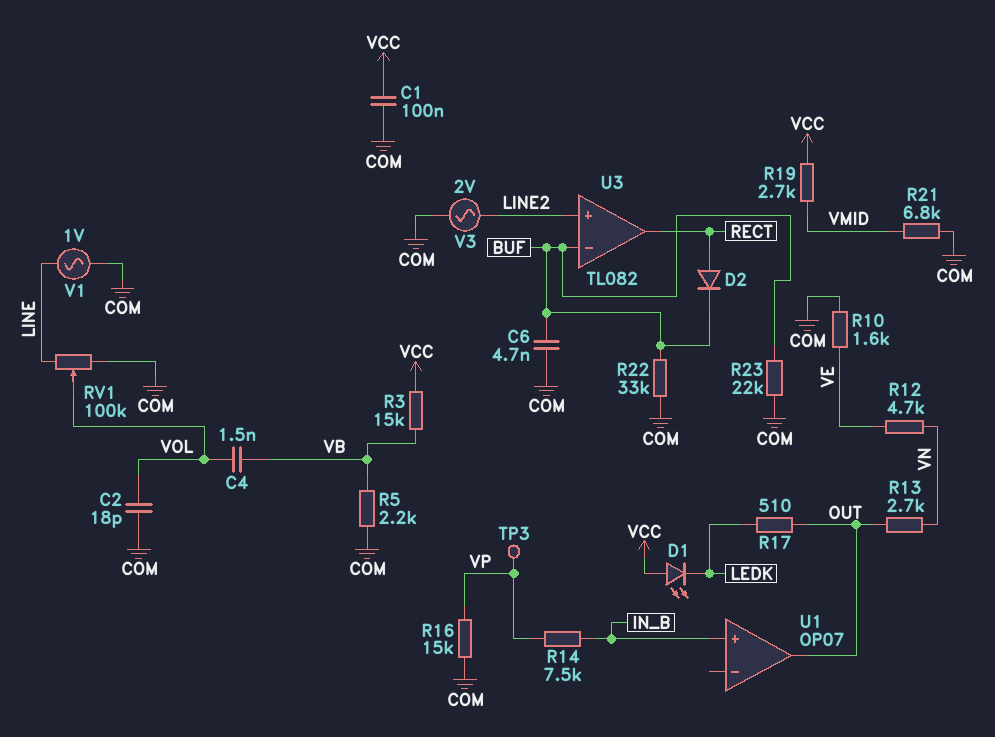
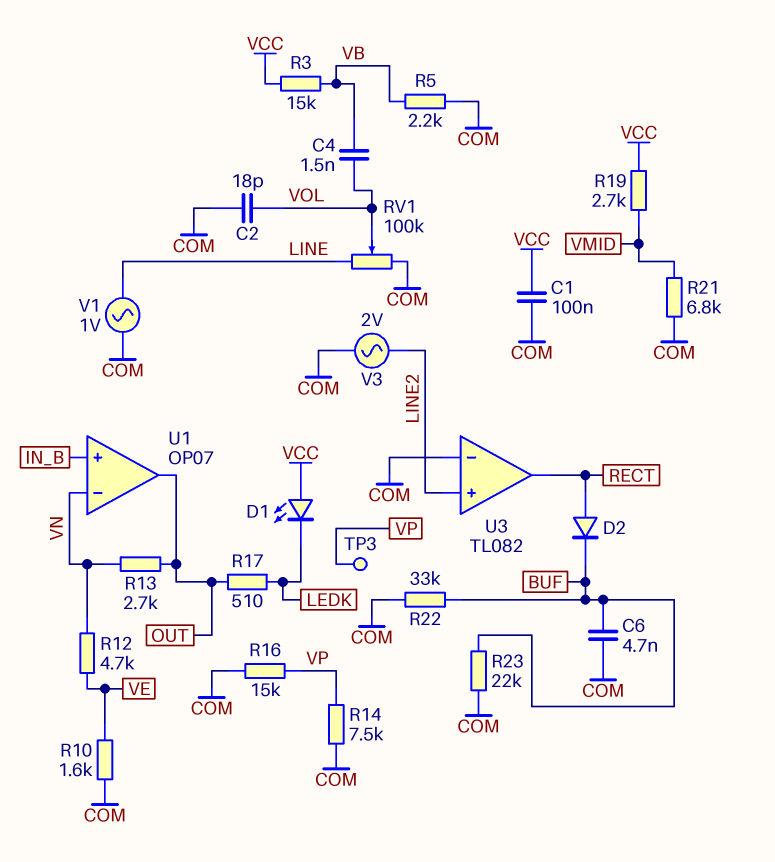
R14: 7.5k (IN_B, VP) -> 7.5k (COM, VP)
U1 pin in-: none -> VN
U3 pin in-: BUF -> COM

